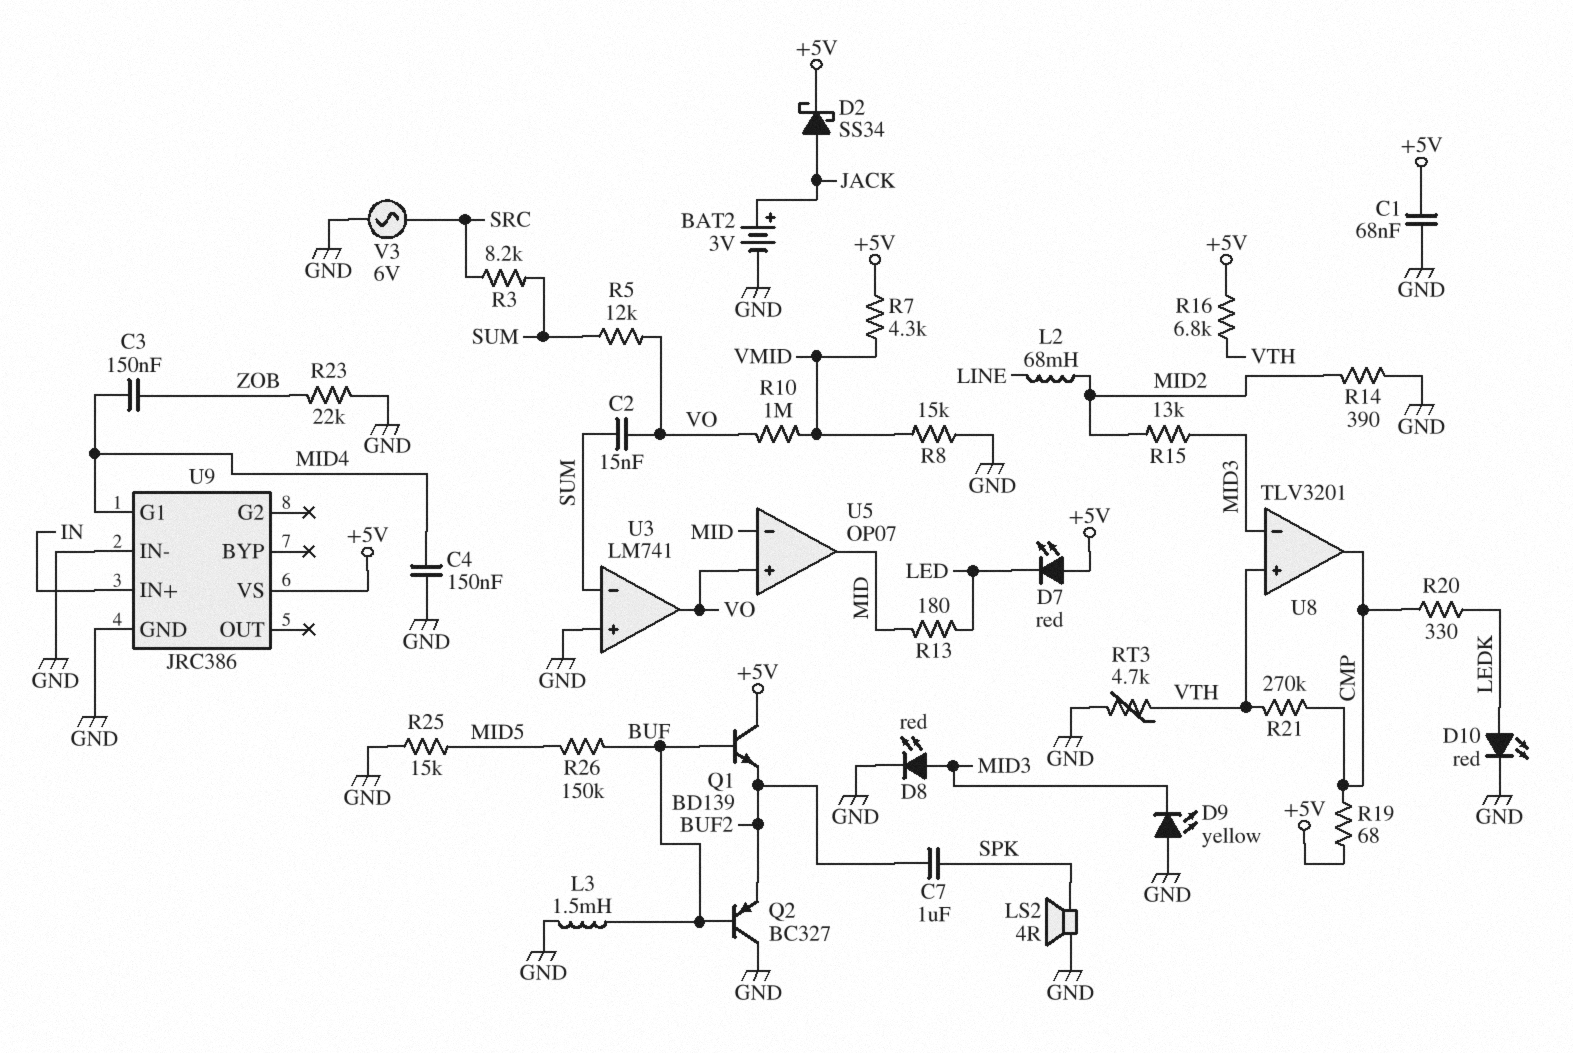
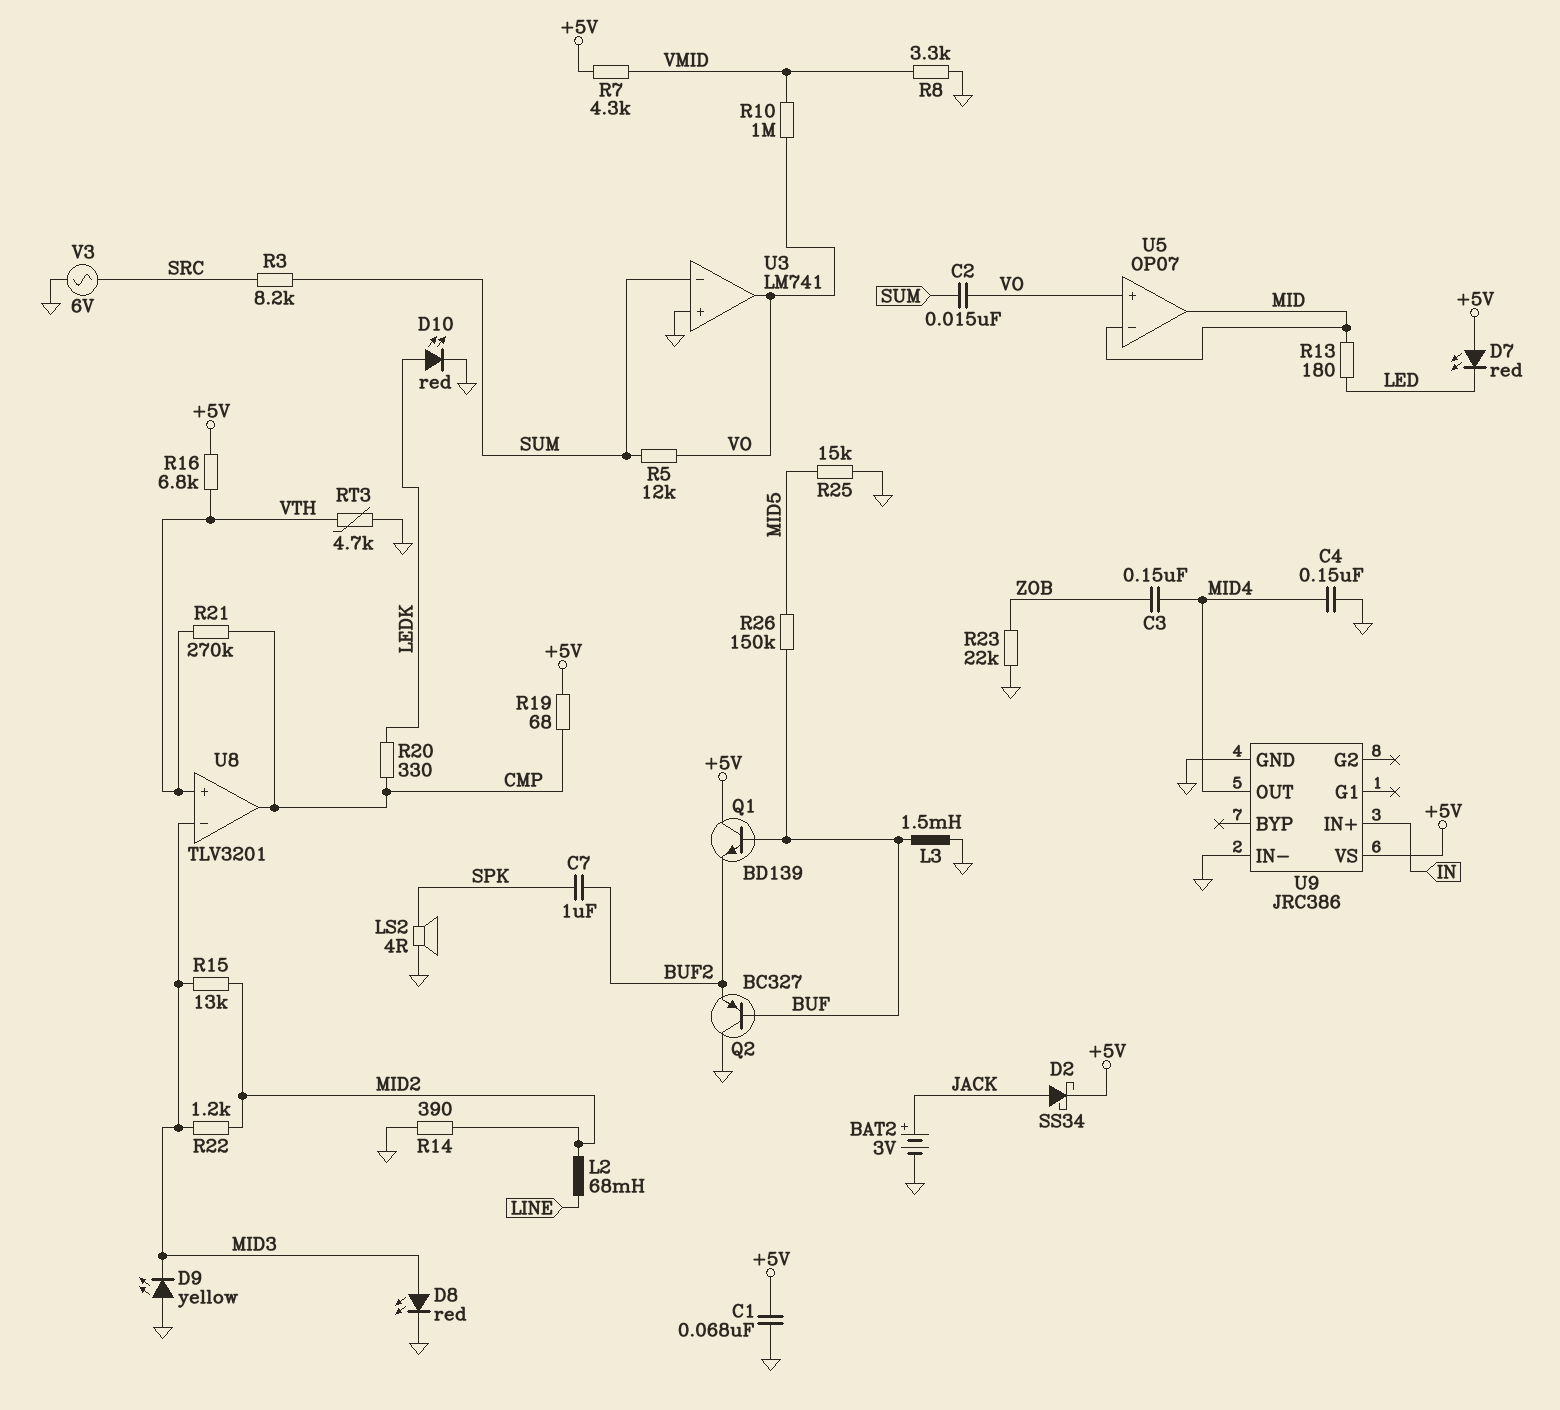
R8: 15k (GND, VMID) -> 3.3k (GND, VMID)
R22: none -> 1.2k (MID2, MID3)
U9 pin G1: MID4 -> none
U9 pin OUT: none -> MID4

